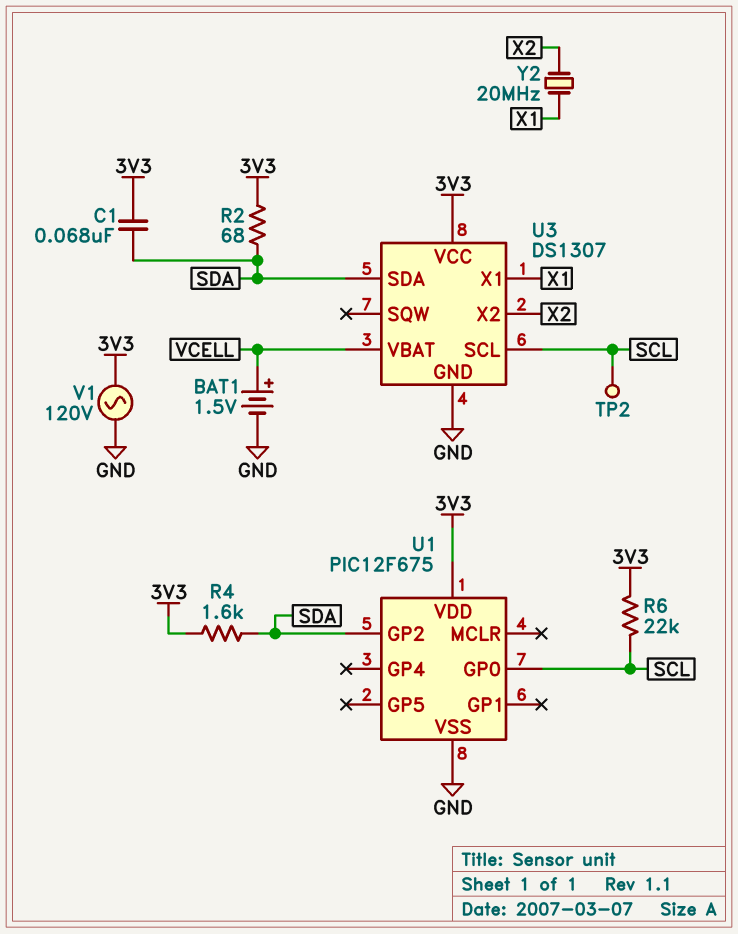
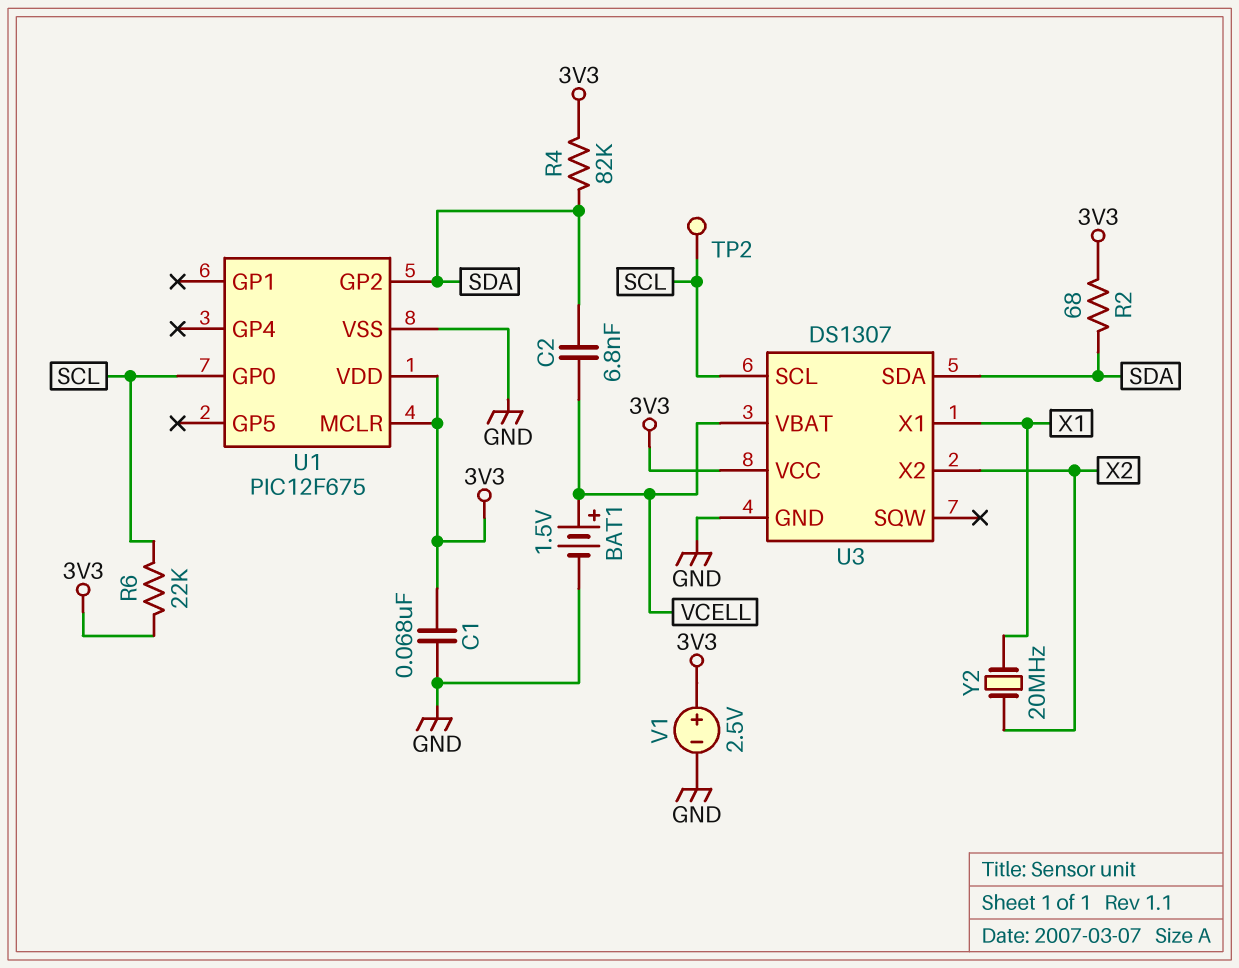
C1: 68nF (3V3, SDA) -> 68nF (3V3, GND)
C2: none -> 6.8nF (SDA, VCELL)
R4: 1.6k (3V3, SDA) -> 82k (3V3, SDA)
U1 pin MCLR: none -> 3V3
V1: AC 120V (3V3, GND) -> 2.5V (plus 3V3, minus GND)

